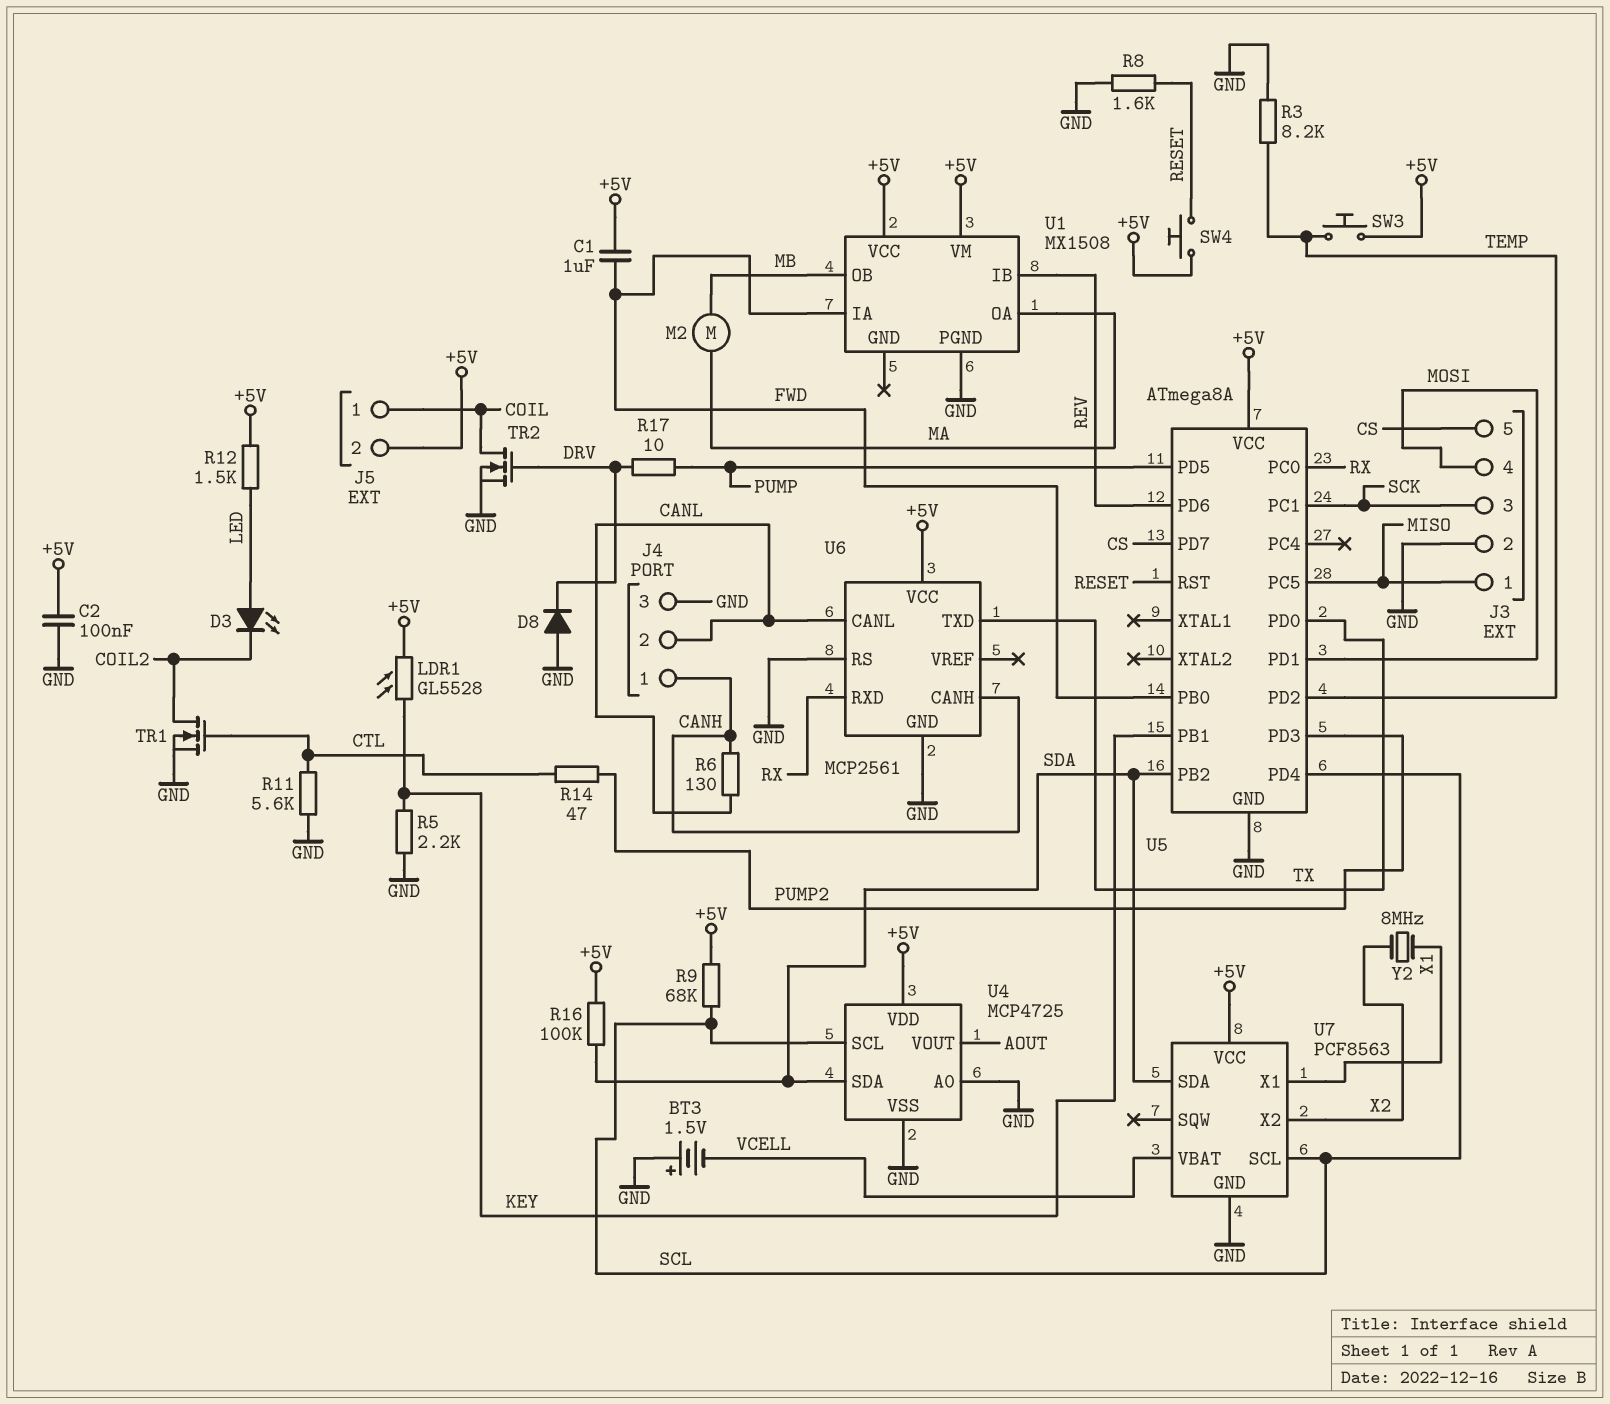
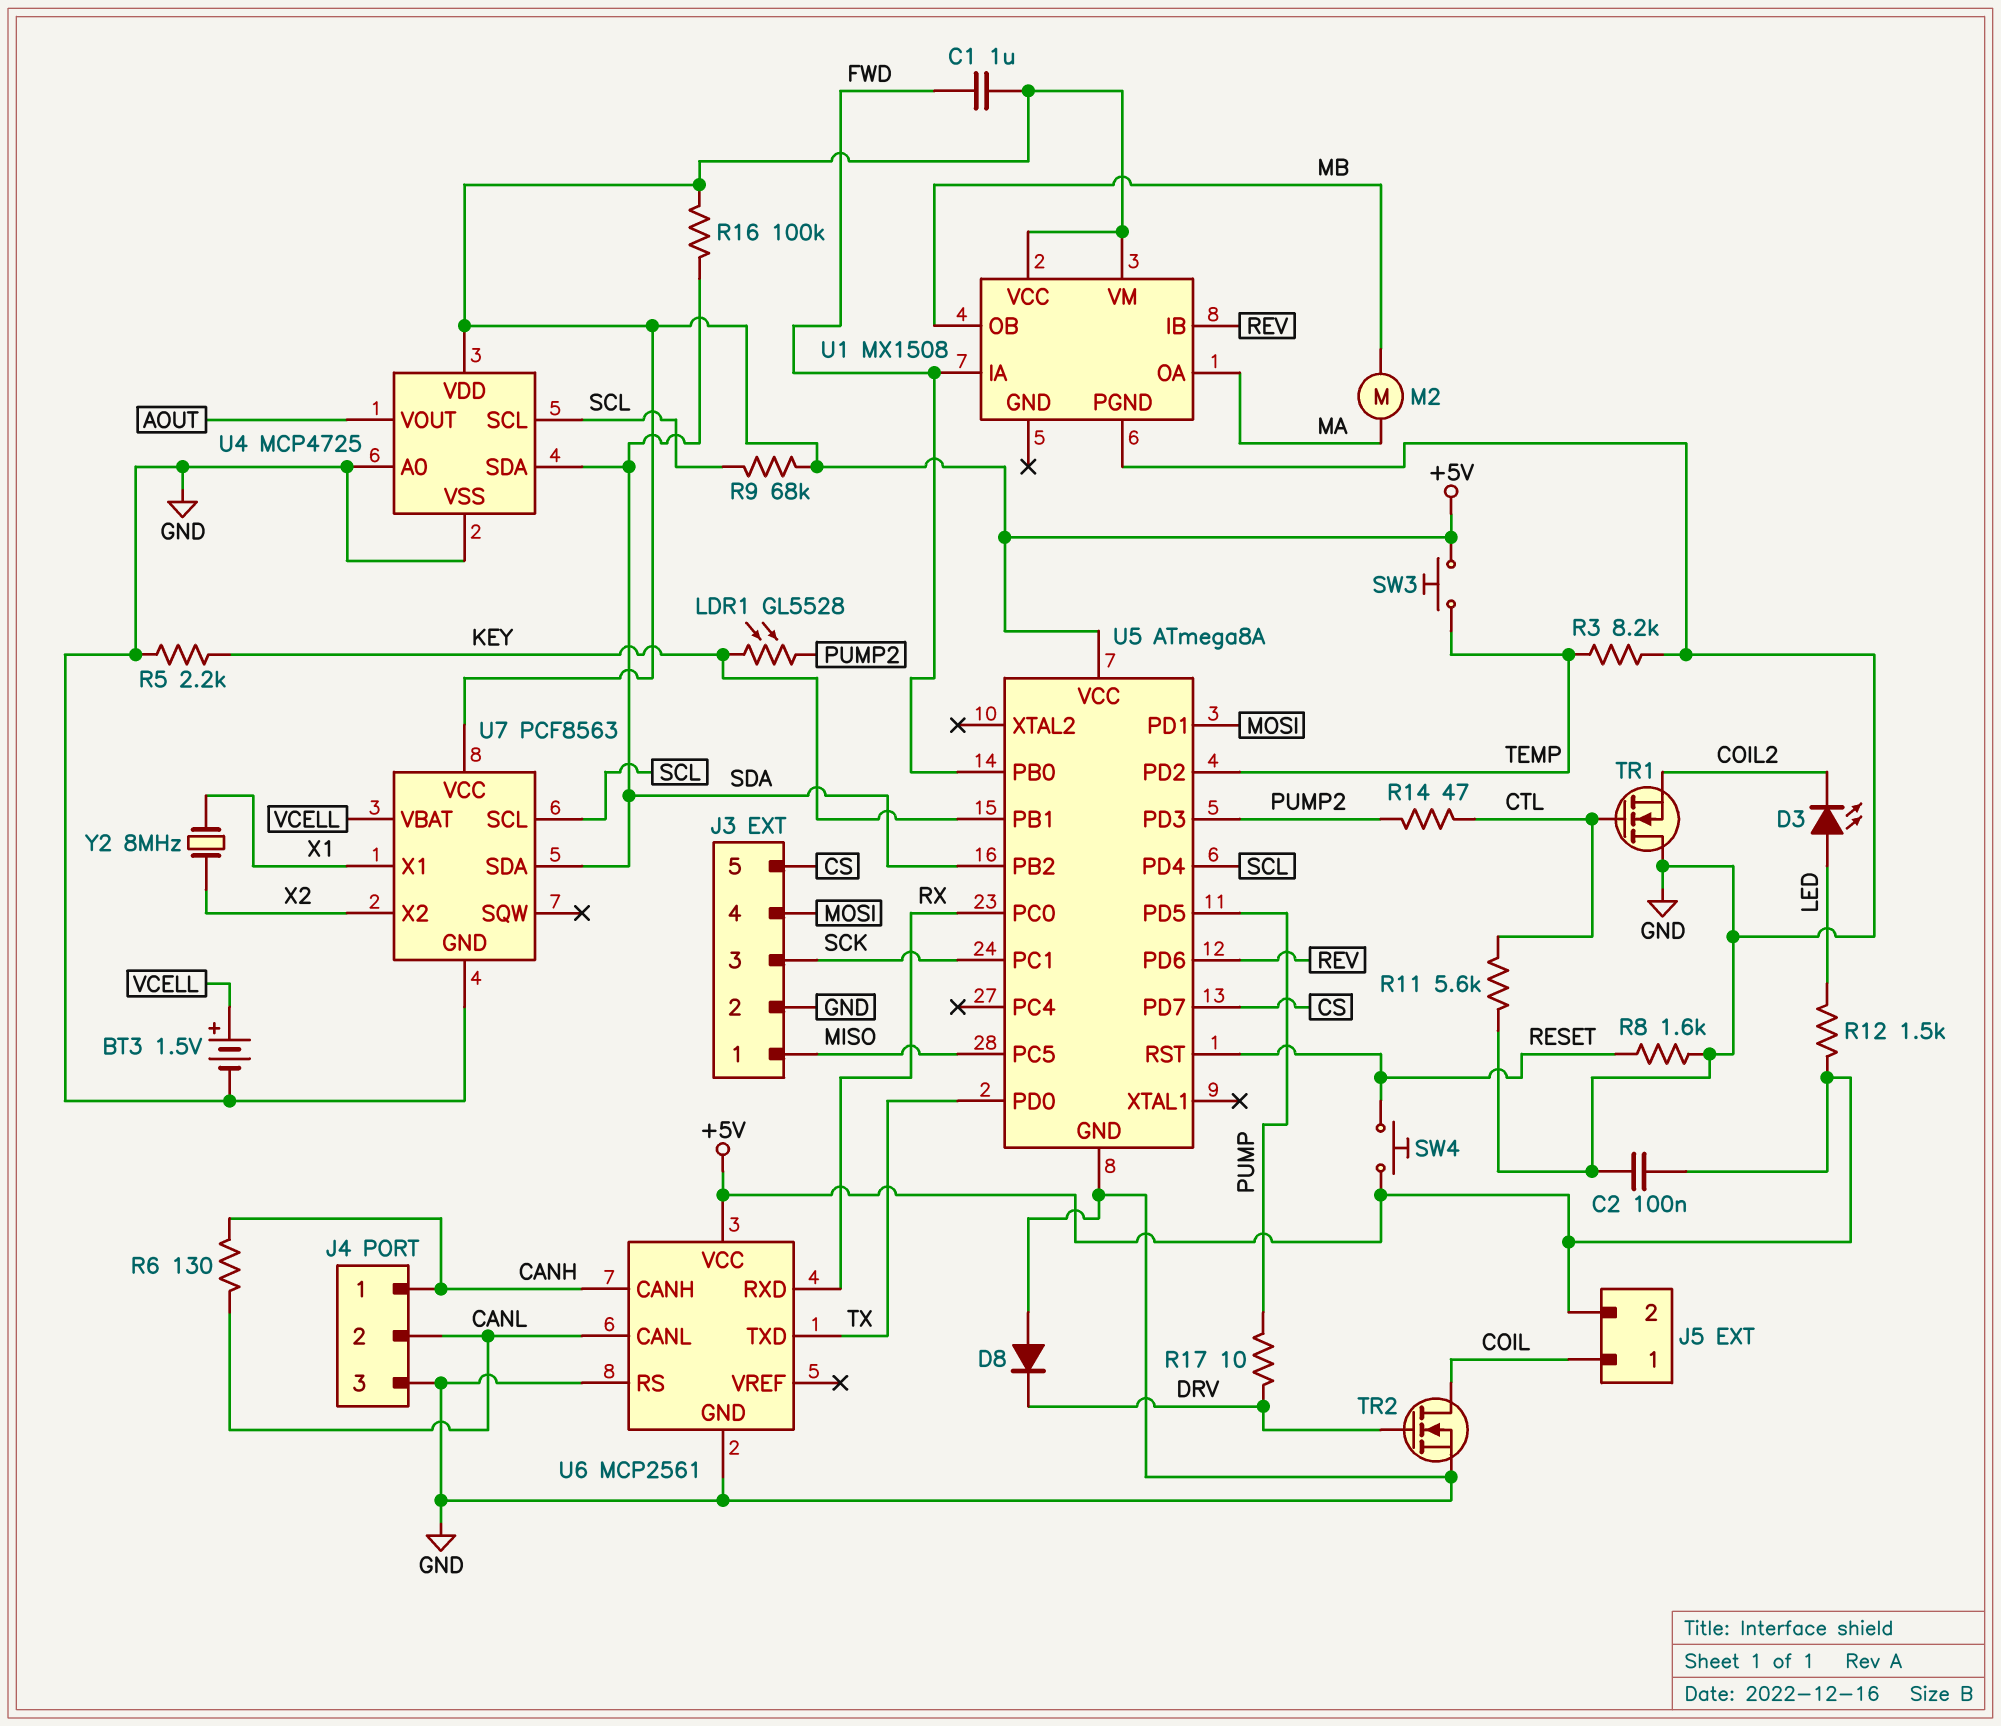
BT3: 1.5V (plus GND, minus VCELL) -> 1.5V (plus VCELL, minus GND)
LDR1: GL5528 (+5V, KEY) -> GL5528 (KEY, PUMP2)
TR1: NMOS (G CTL, D COIL2, S GND) -> NMOS (G CTL, D GND, S COIL2)

